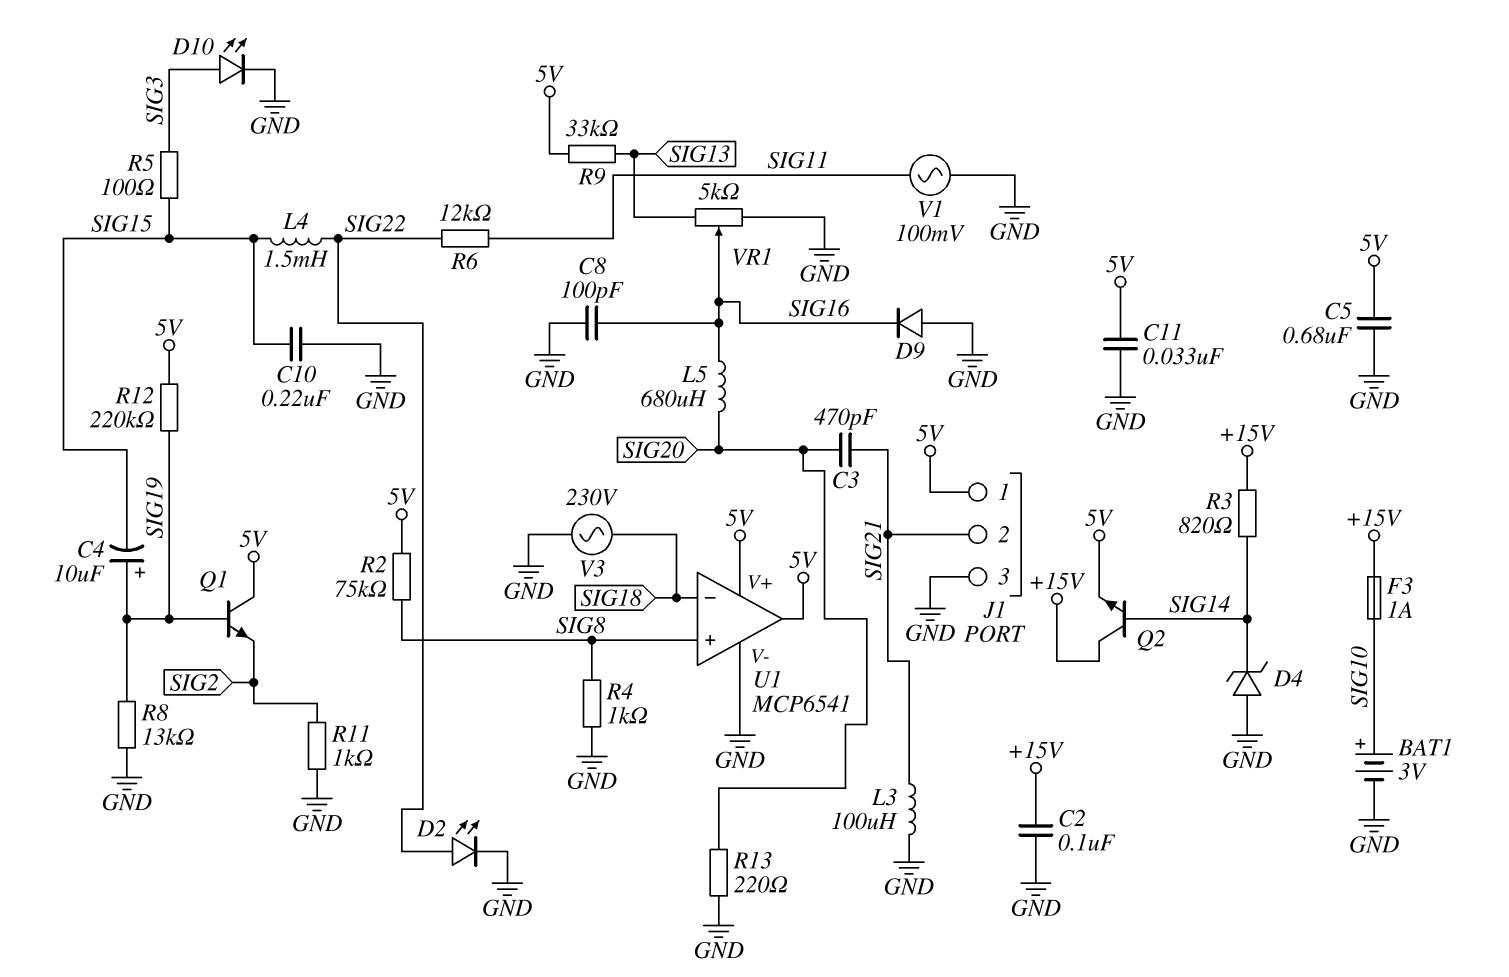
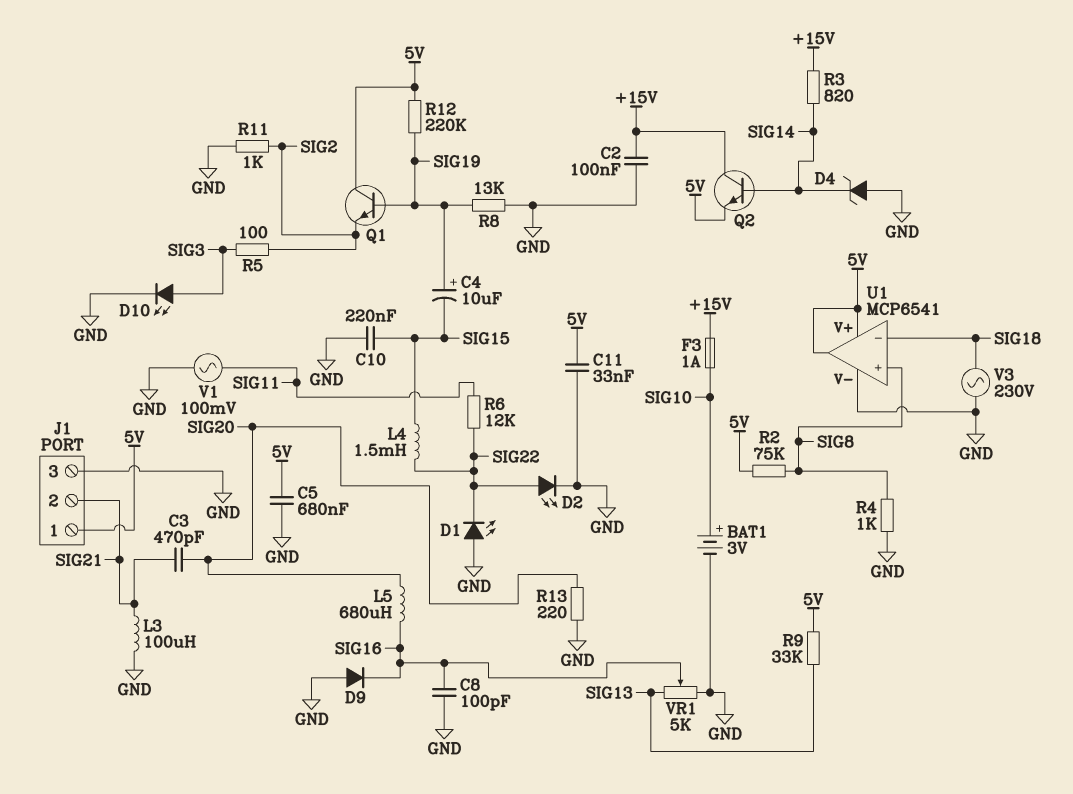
D1: none -> LED (A GND, K SIG22)
R5: 100 (SIG3, SIG15) -> 100 (SIG2, SIG3)

